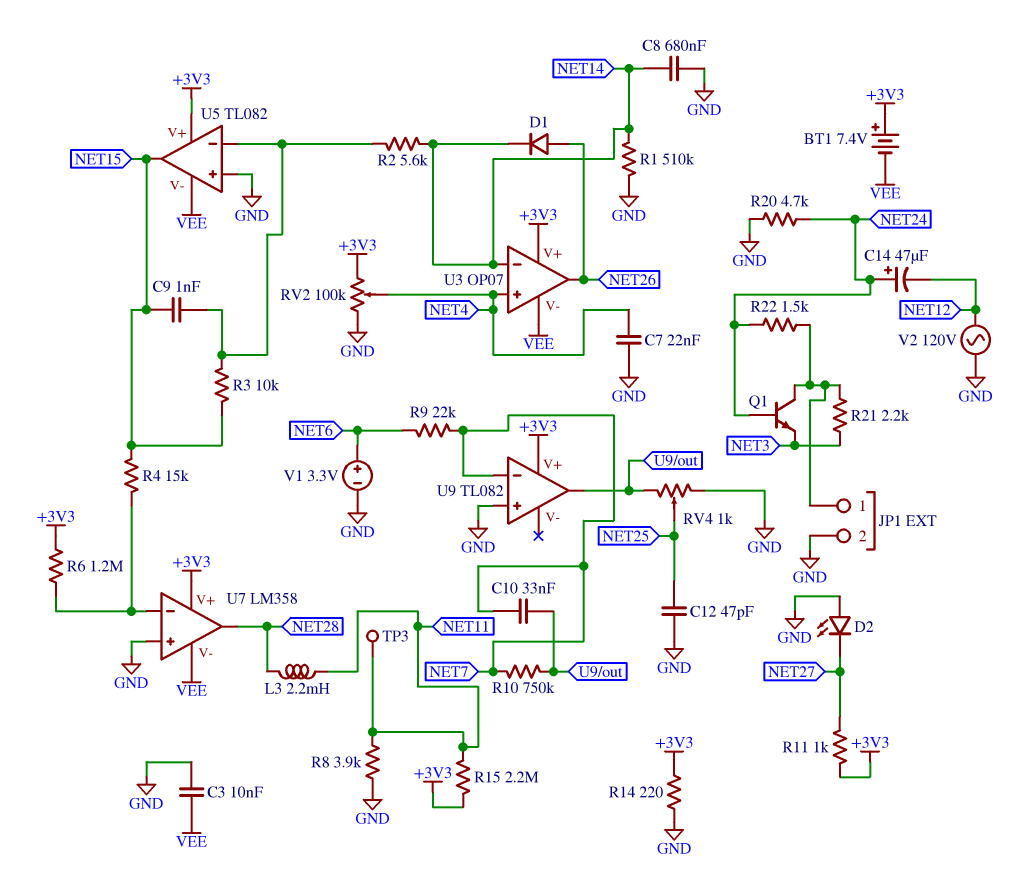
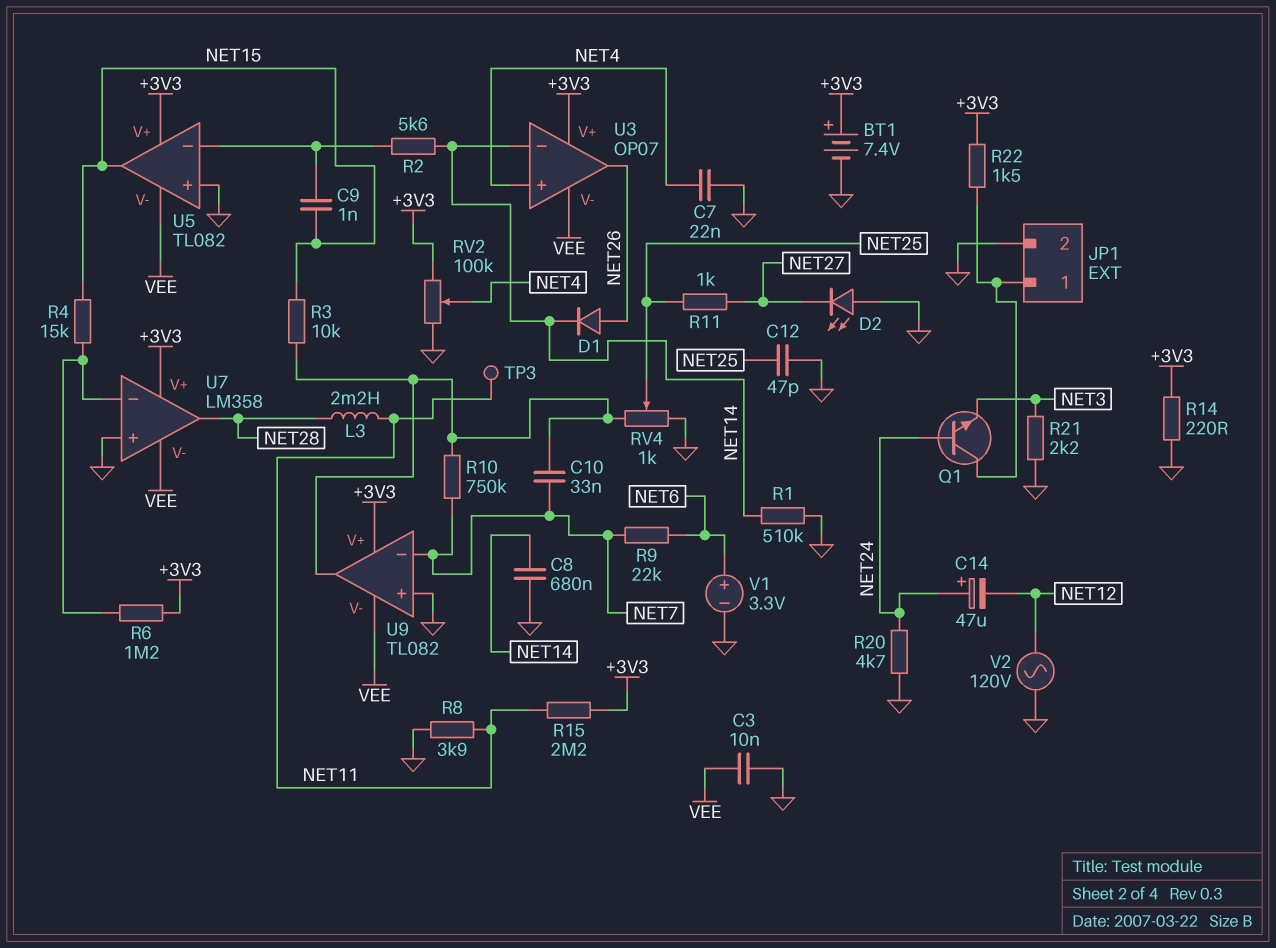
BT1: 7.4V (plus +3V3, minus VEE) -> 7.4V (plus +3V3, minus GND)
R3: 10k (NET15, U5/in-) -> 10k (NET15, U9/out)
R11: 1k (+3V3, NET27) -> 1k (NET25, NET27)
R21: 2.2k (JP1/1, NET3) -> 2.2k (GND, NET3)
R22: 1.5k (JP1/1, NET24) -> 1.5k (+3V3, JP1/1)
U9 pin V-: none -> VEE

